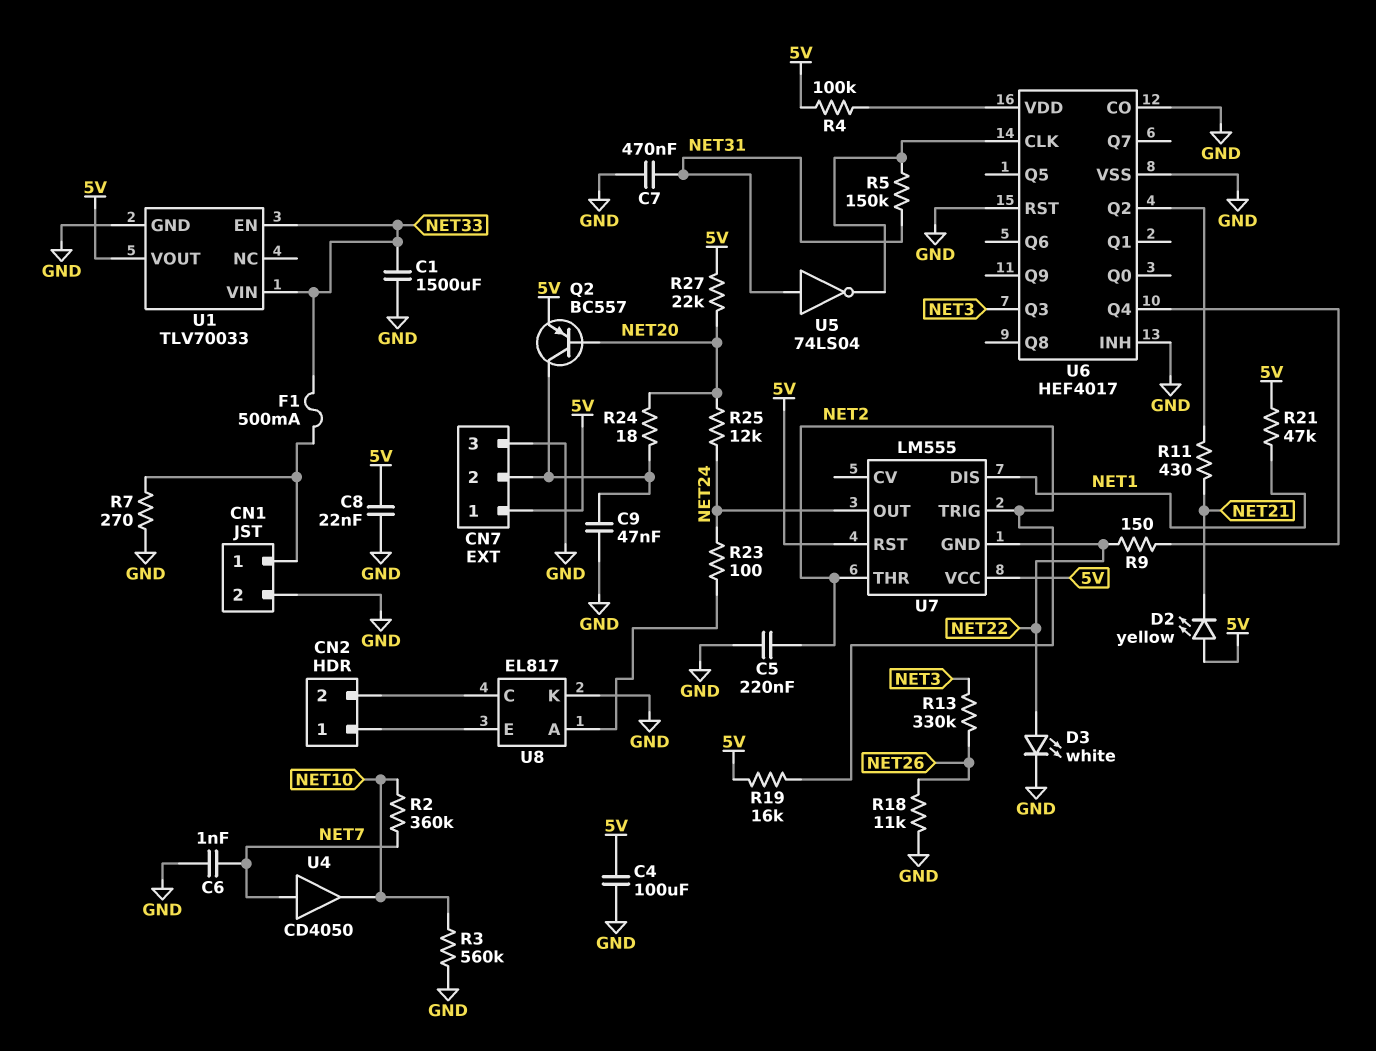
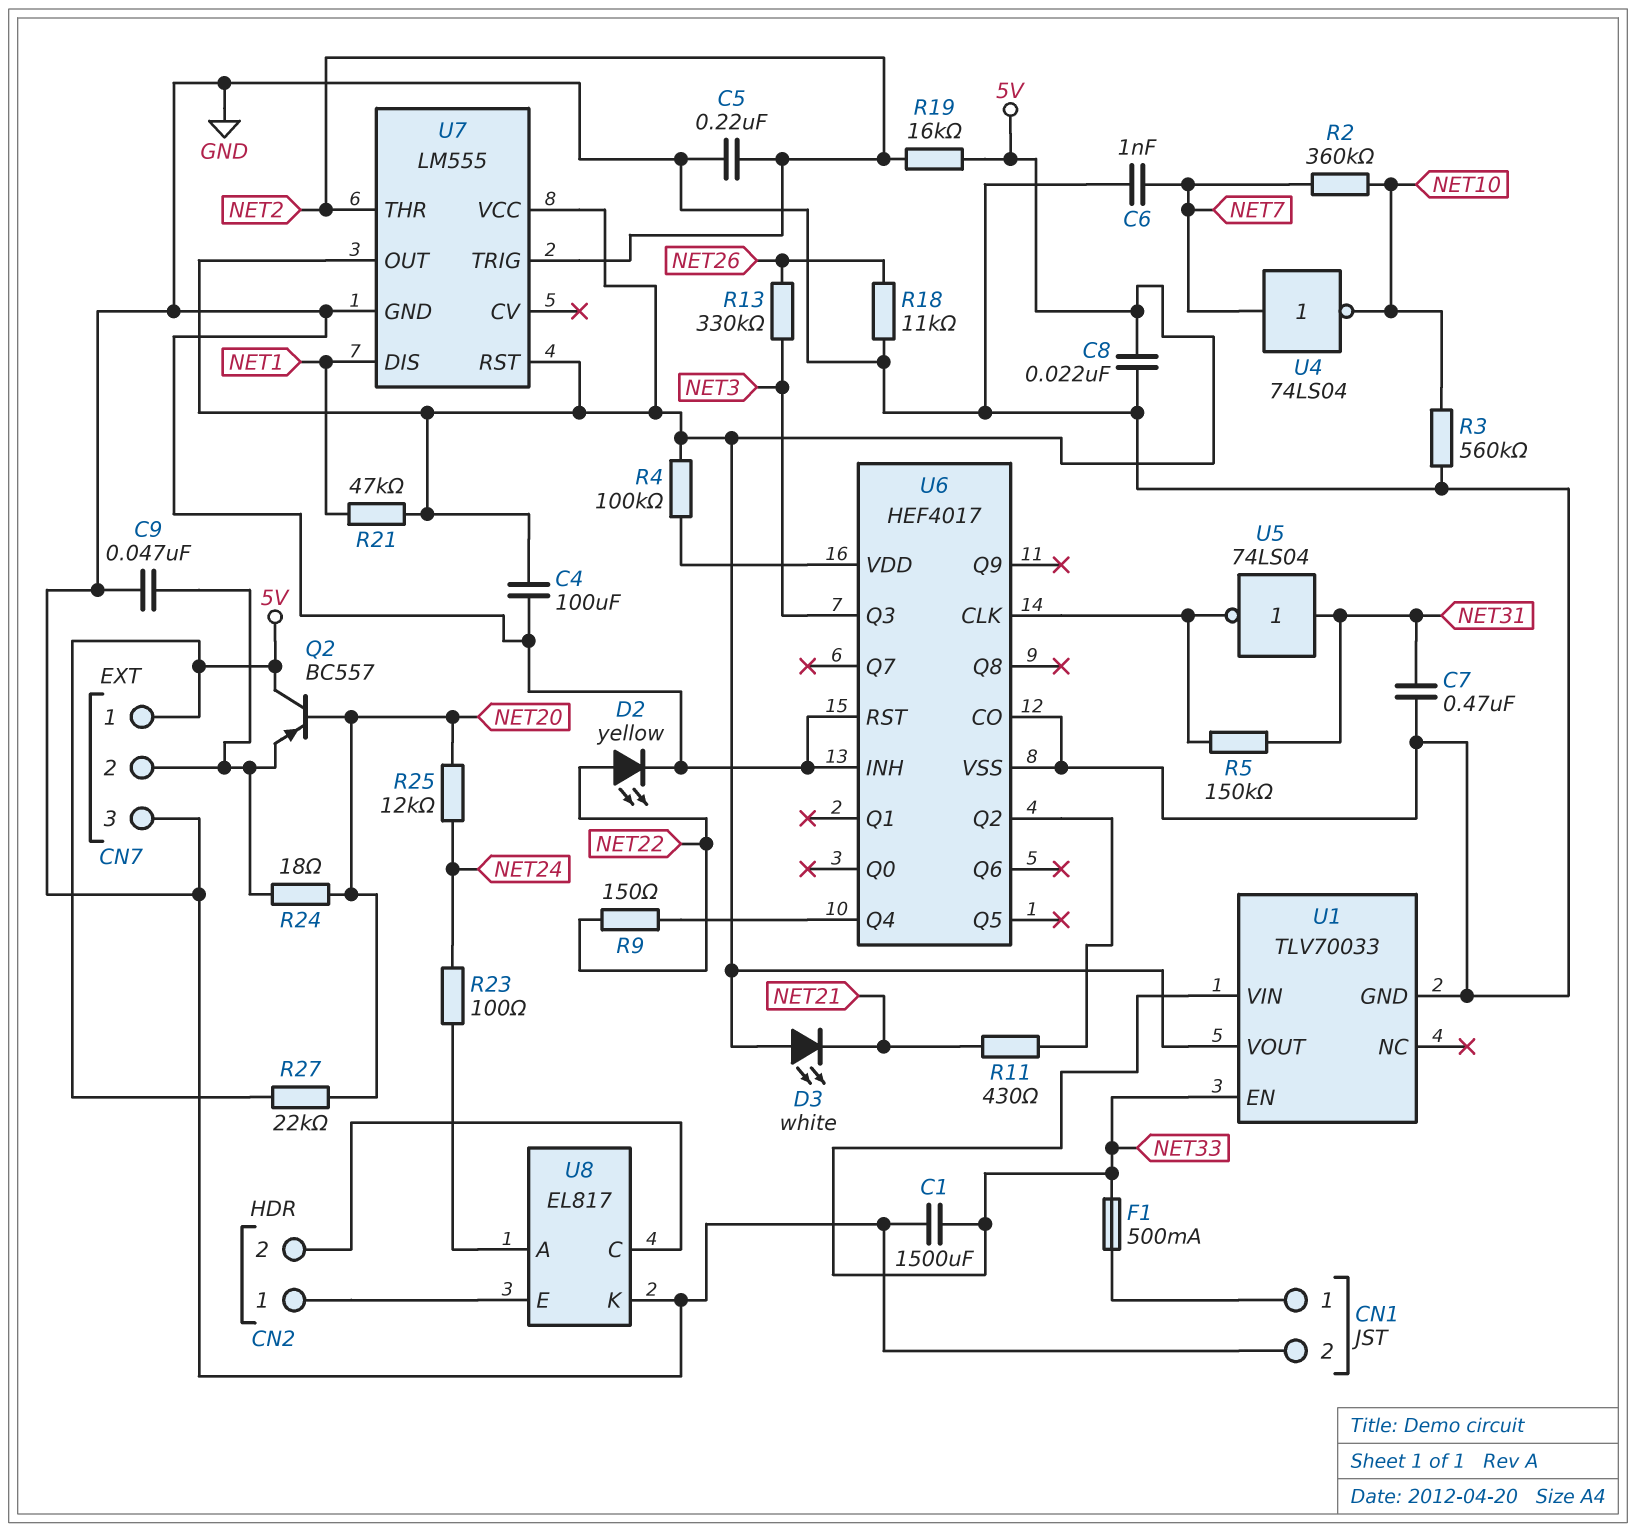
D2: LED yellow (A 5V, K NET21) -> LED yellow (A NET22, K GND)
D3: LED white (A NET22, K GND) -> LED white (A 5V, K NET21)
Q2: PNP BC557 (B NET20, C CN7/2, E 5V) -> PNP BC557 (B NET20, C 5V, E CN7/2)
R7: 270 (CN1/1, GND) -> none
U4: buffer CD4050 (in NET7, out NET10) -> NOT 74LS04 (in NET7, out NET10)
U7 pin GND: NET22 -> GND
U7 pin OUT: NET24 -> 5V

